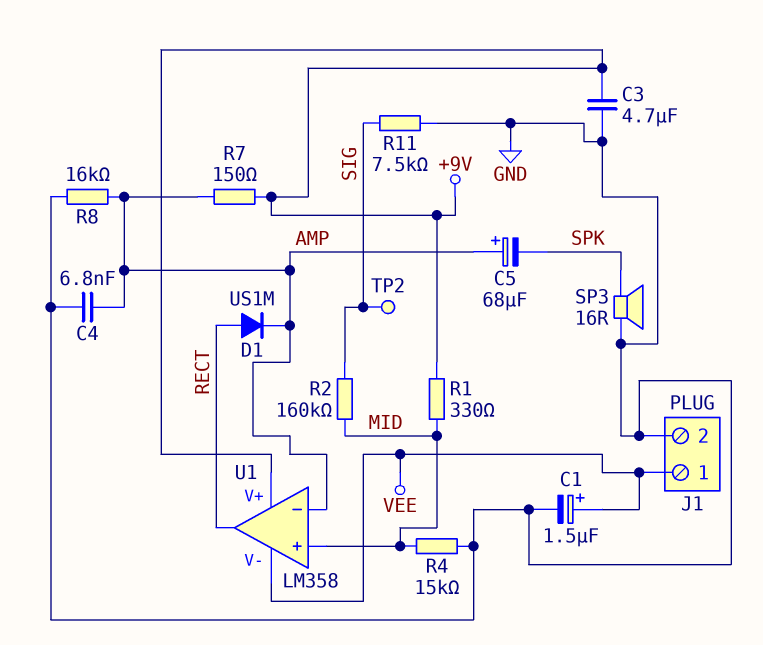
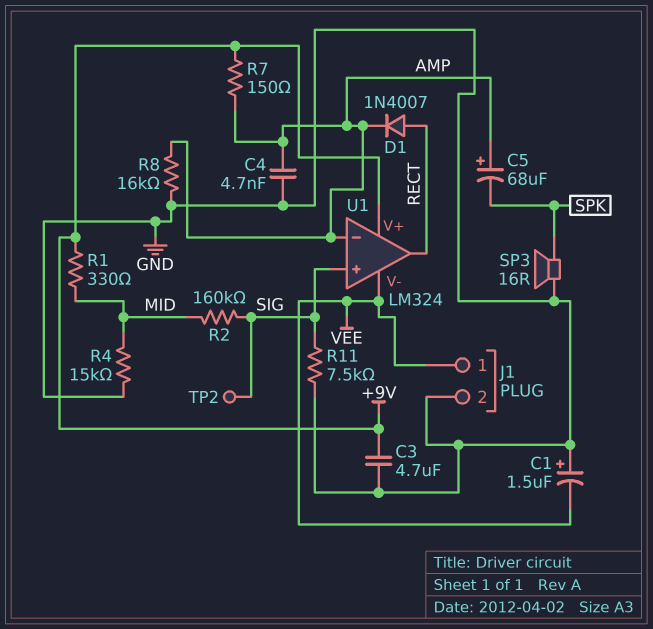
C1: 1.5uF (plus VEE, minus GND) -> 1.5uF (plus GND, minus VEE)
C4: 6.8nF (AMP, GND) -> 4.7nF (AMP, GND)
D1: diode US1M (A RECT, K AMP) -> diode 1N4007 (A RECT, K AMP)
U1: LM358 -> LM324
U1 pin in+: MID -> SIG

